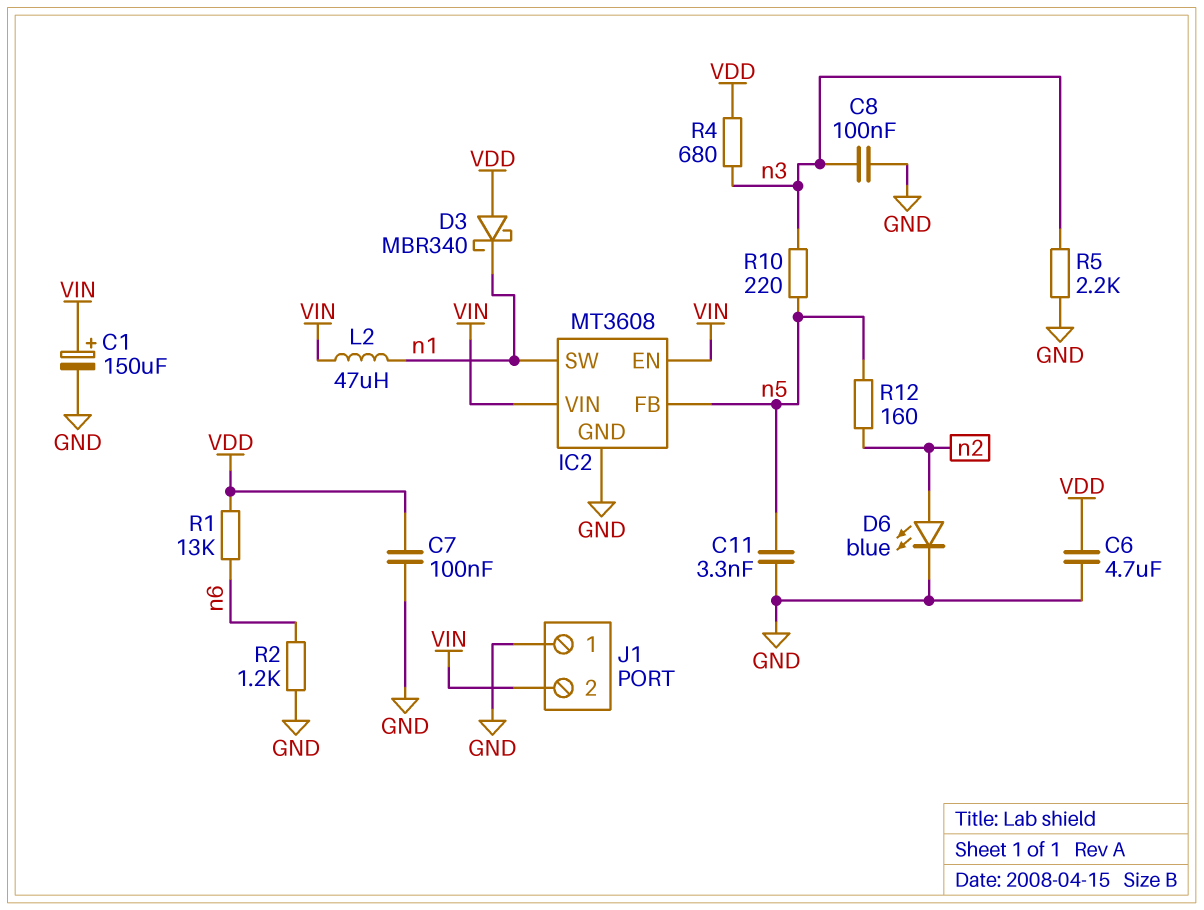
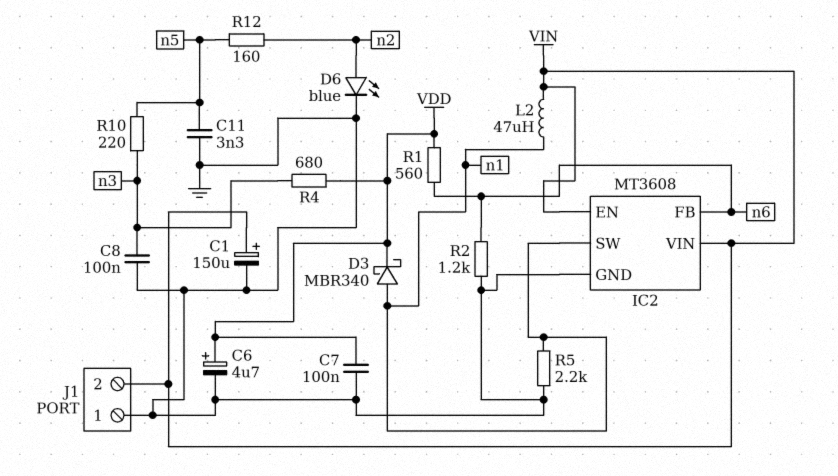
C6: 4.7uF (GND, VDD) -> 4.7uF (plus VDD, minus GND)
D3: schottky MBR340 (A VDD, K n1) -> schottky MBR340 (A n1, K VDD)
IC2 pin FB: n5 -> n6
R1: 13k (VDD, n6) -> 560 (VDD, n6)
R5: 2.2k (GND, n3) -> 2.2k (GND, n1)

